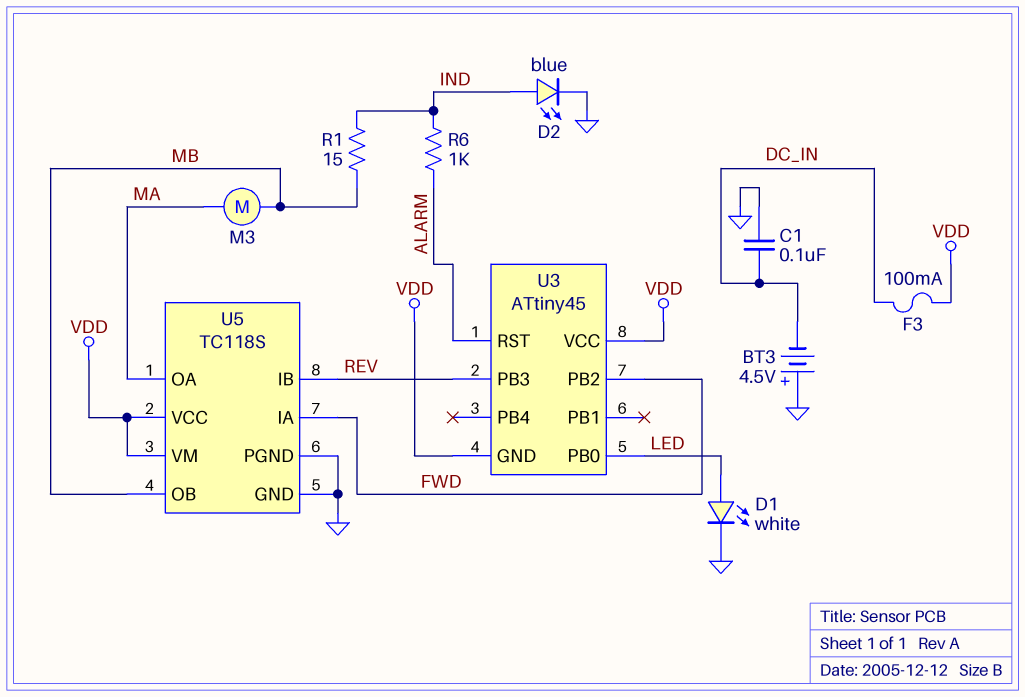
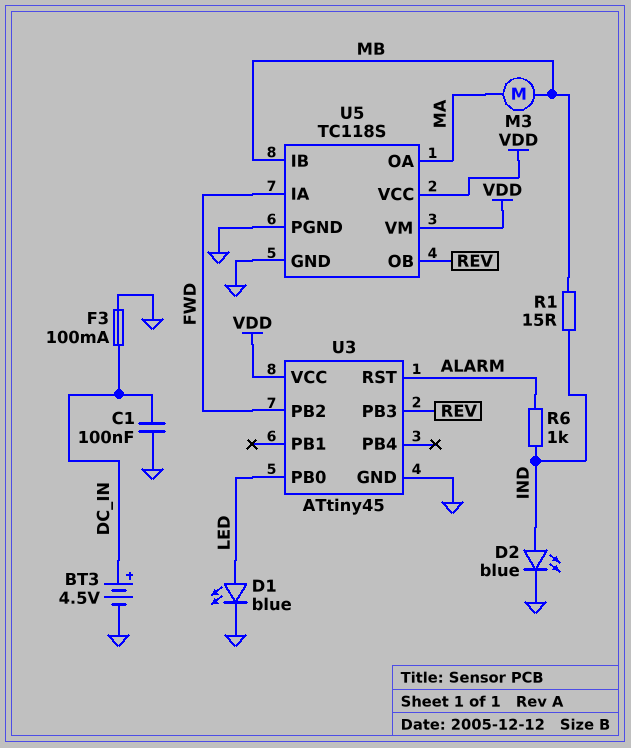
BT3: 4.5V (plus GND, minus DC_IN) -> 4.5V (plus DC_IN, minus GND)
D1: LED white (A LED, K GND) -> LED blue (A LED, K GND)
F3: 100mA (DC_IN, VDD) -> 100mA (DC_IN, GND)
U3 pin GND: VDD -> GND
U5 pin IB: REV -> MB
U5 pin OB: MB -> REV

